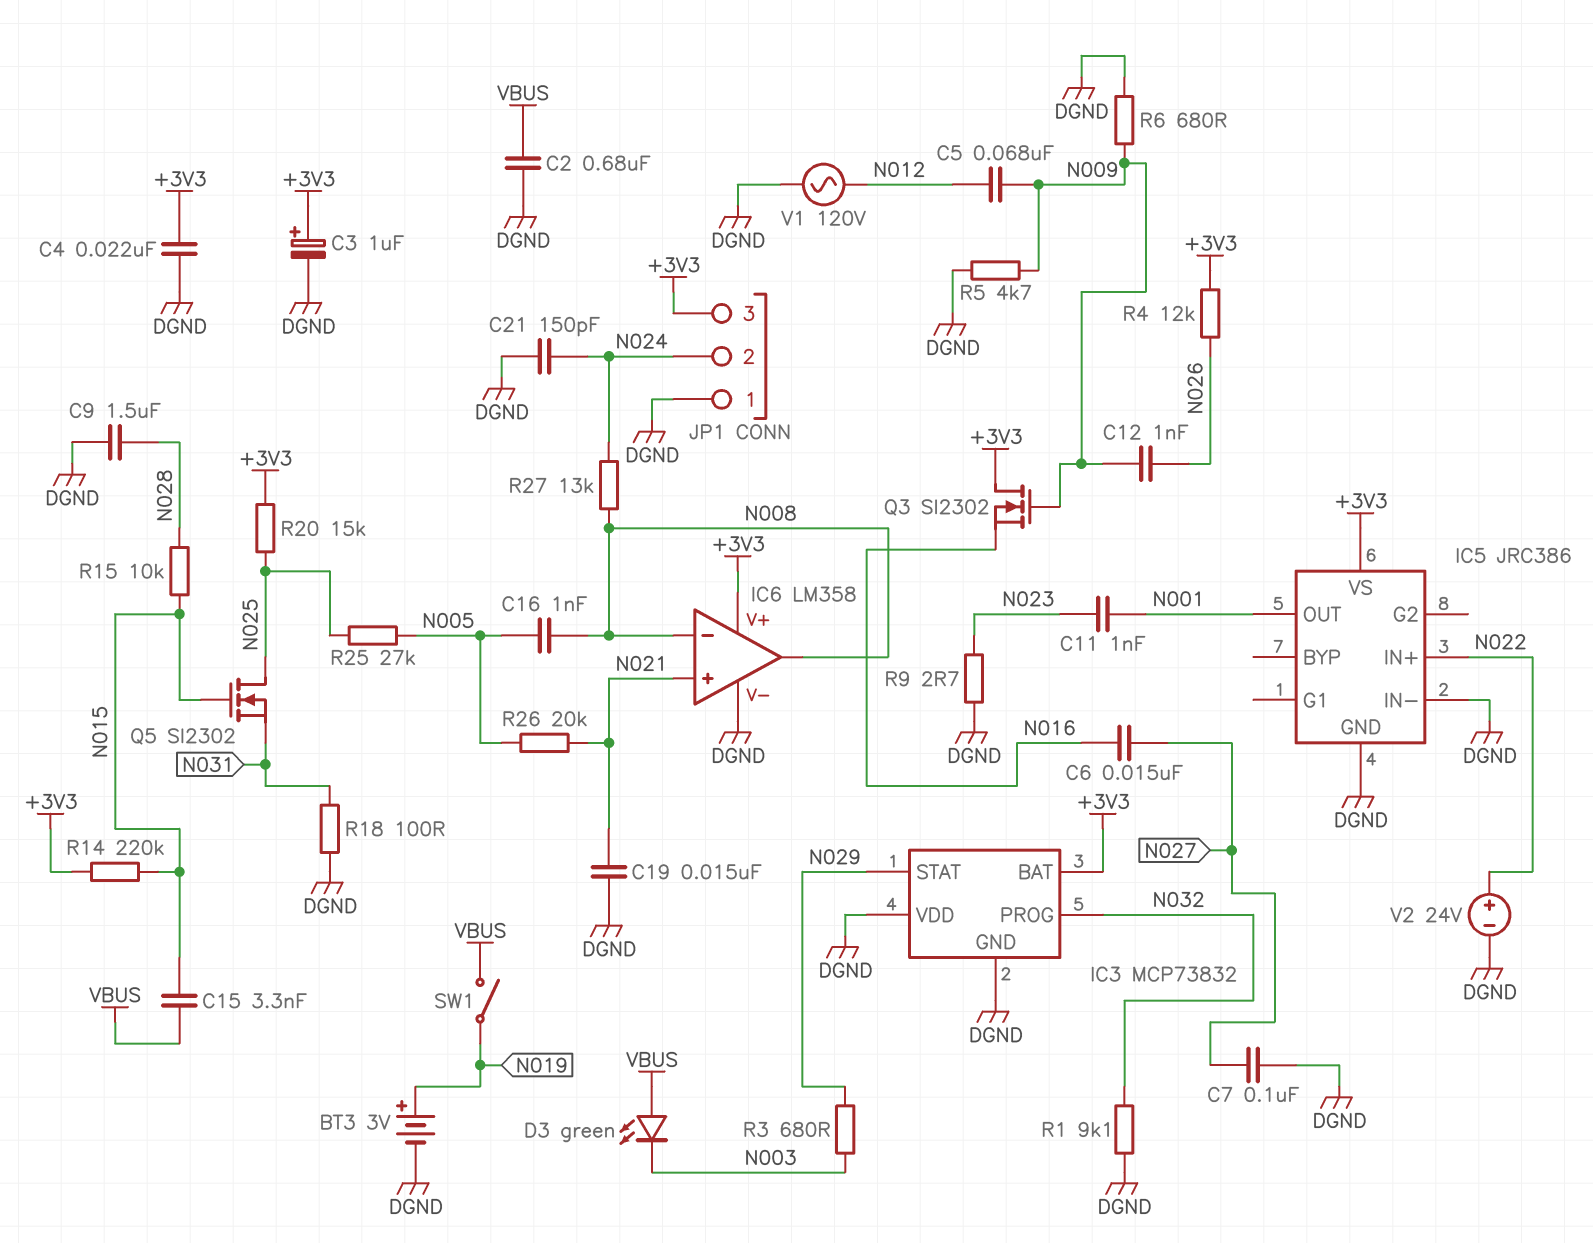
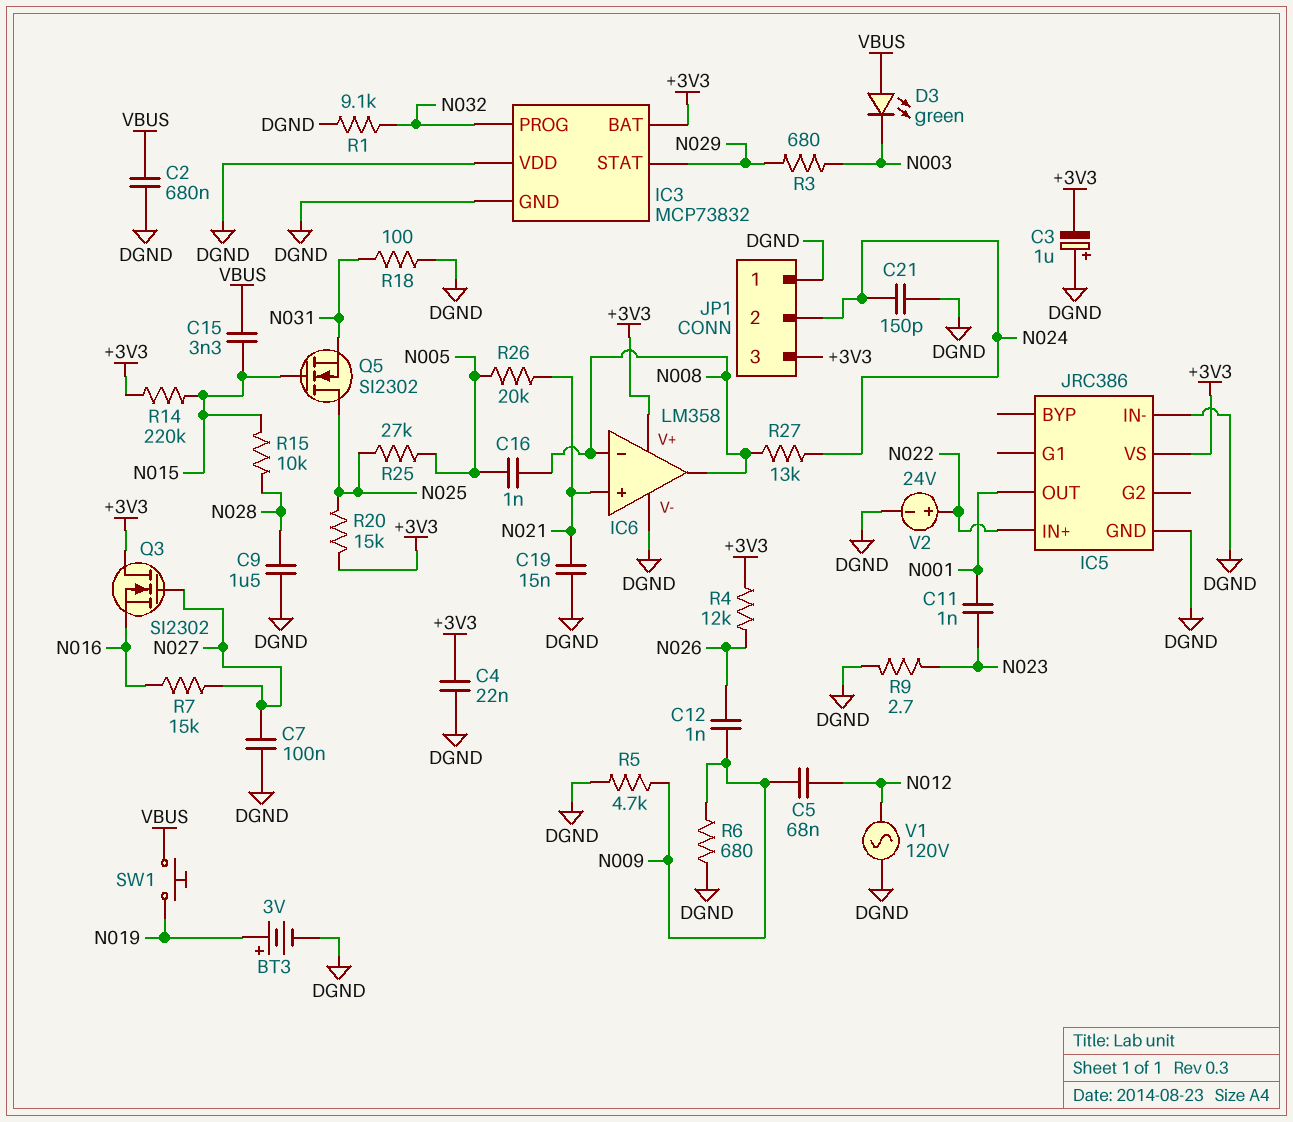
C3: 1uF (plus +3V3, minus DGND) -> 1uF (plus DGND, minus +3V3)
C6: 15nF (N016, N027) -> none
Q3: NMOS SI2302 (G N009, D +3V3, S N016) -> NMOS SI2302 (G N027, D +3V3, S N016)
R7: none -> 15k (N016, N027)
SW1: switch (N019, VBUS) -> button (N019, VBUS)

